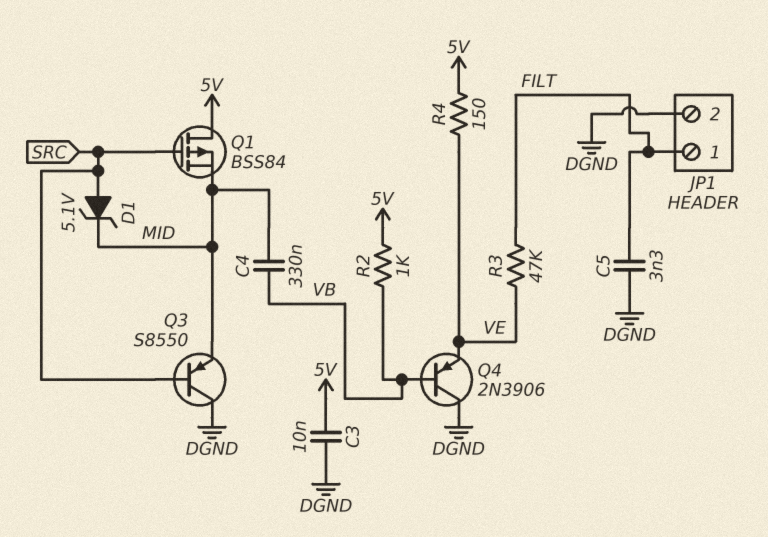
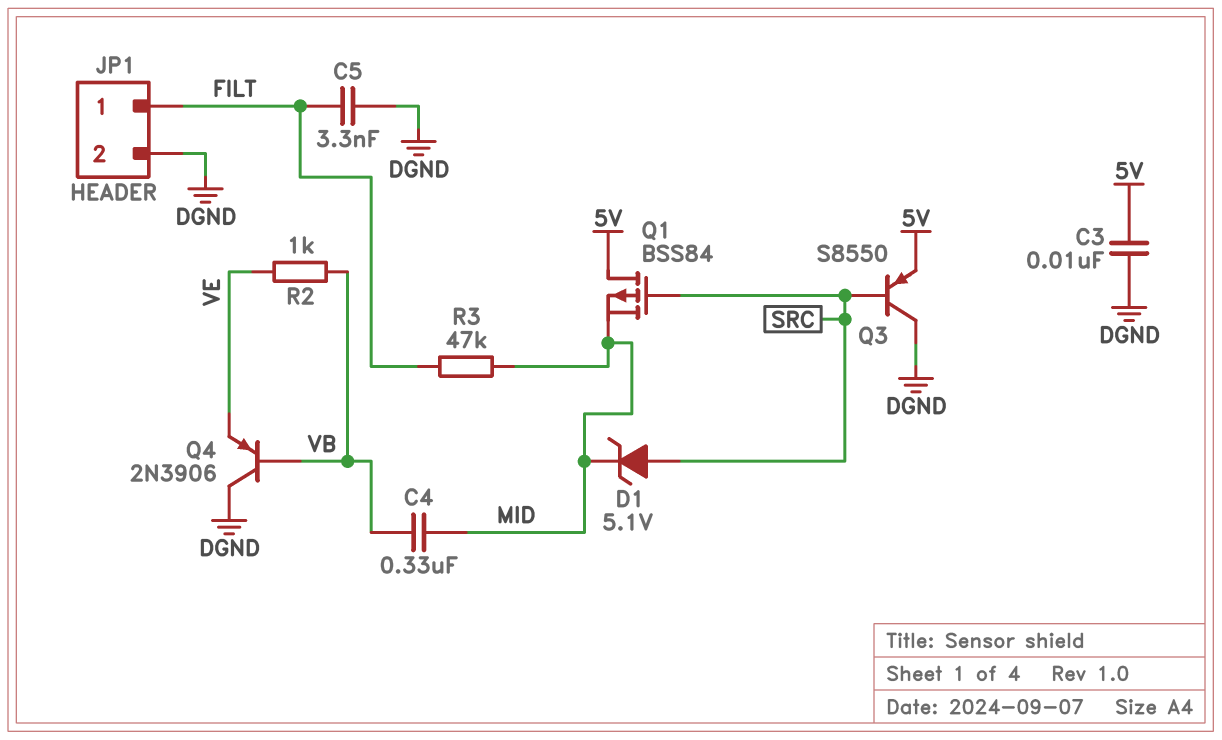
Q3: PNP S8550 (B SRC, C DGND, E MID) -> PNP S8550 (B SRC, C DGND, E 5V)
R2: 1k (5V, VB) -> 1k (VB, VE)
R3: 47k (FILT, VE) -> 47k (FILT, MID)
R4: 150 (5V, VE) -> none

